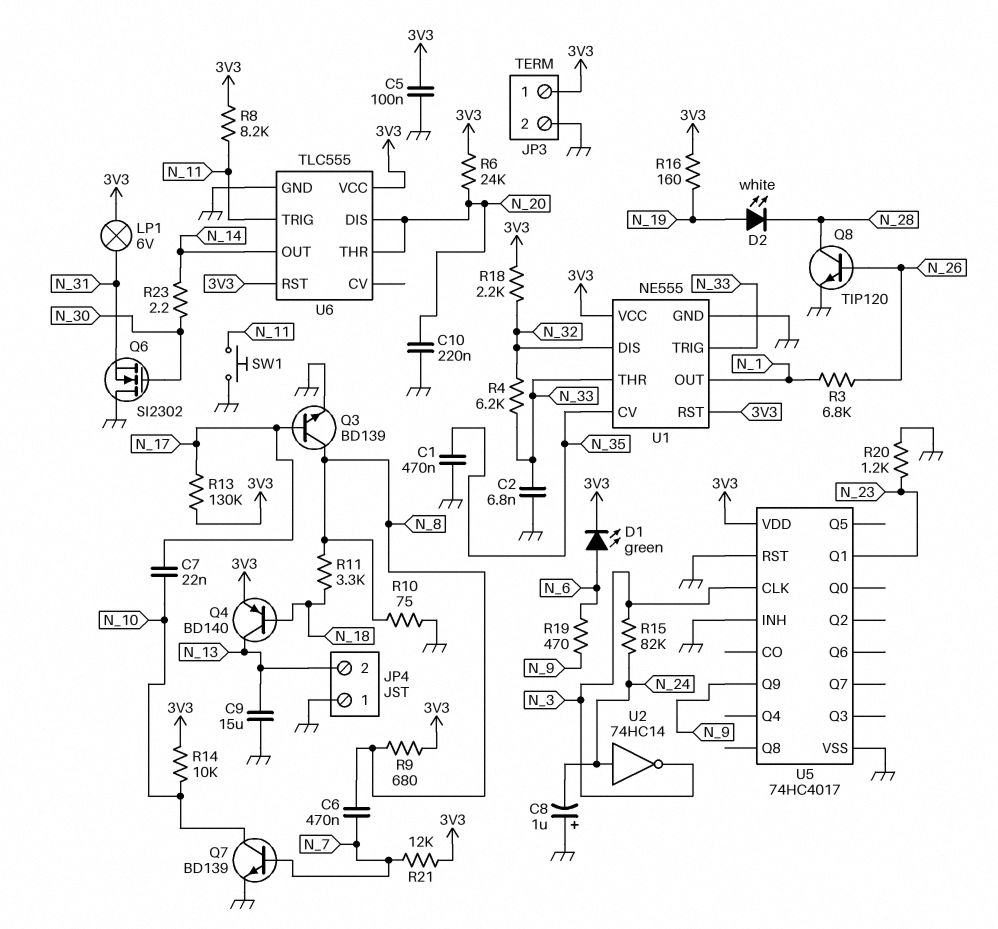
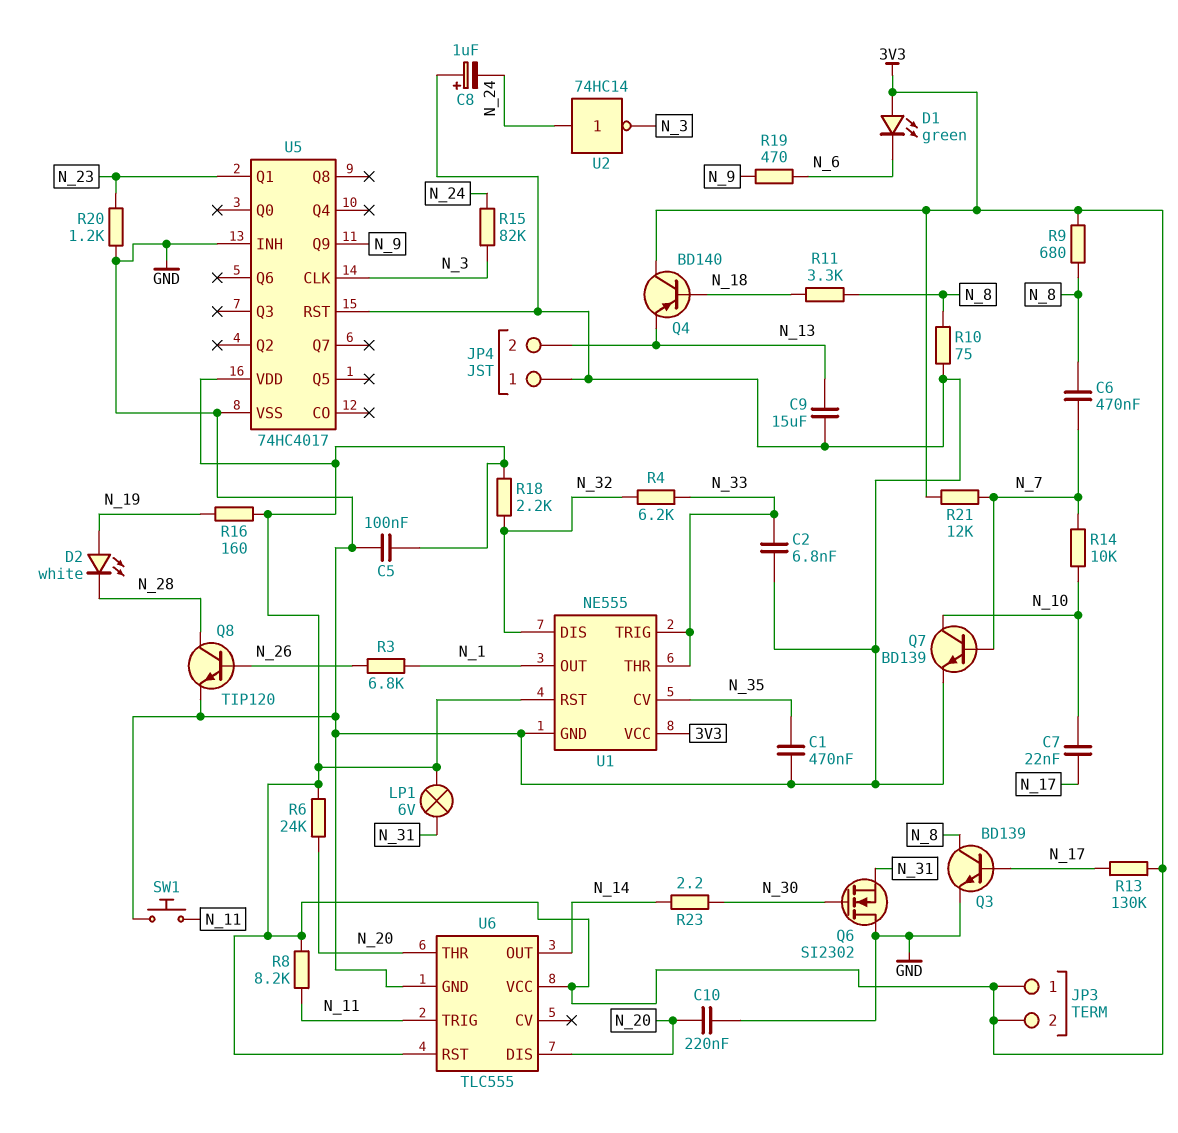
D1: LED green (A N_6, K 3V3) -> LED green (A 3V3, K N_6)
JP3 pin 2: GND -> 3V3
Q4: PNP BD140 (B N_18, C N_13, E 3V3) -> PNP BD140 (B N_18, C 3V3, E N_13)
R14: 10k (3V3, N_10) -> 10k (N_7, N_10)

